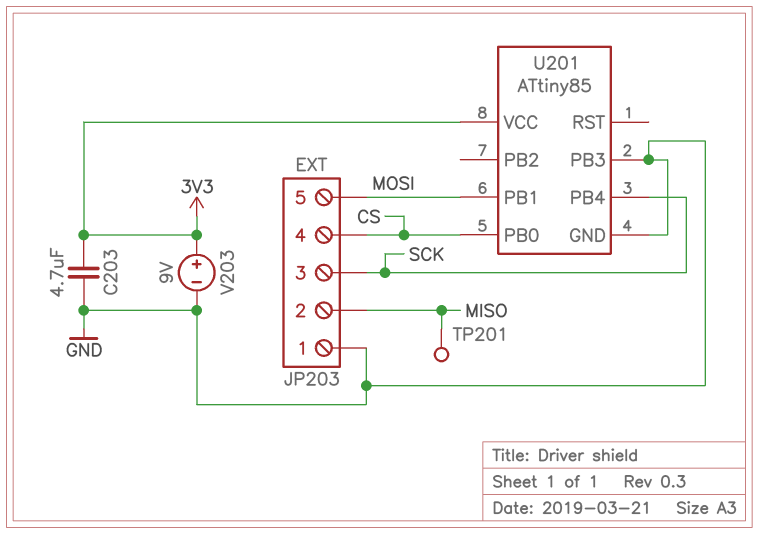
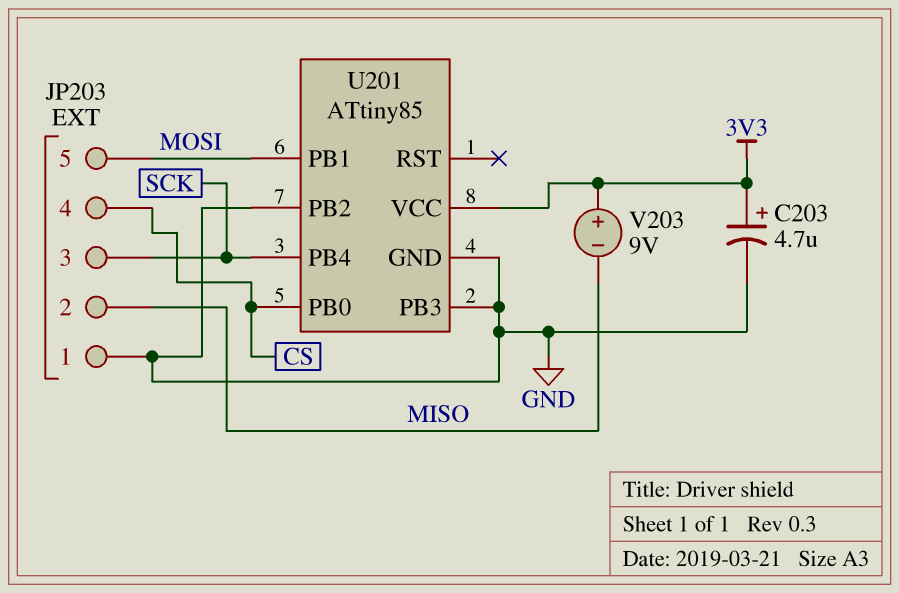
C203: 4.7uF (3V3, GND) -> 4.7uF (plus 3V3, minus GND)
TP201: test point (MISO) -> none
U201 pin PB2: none -> GND
V203: 9V (plus 3V3, minus GND) -> 9V (plus 3V3, minus MISO)

